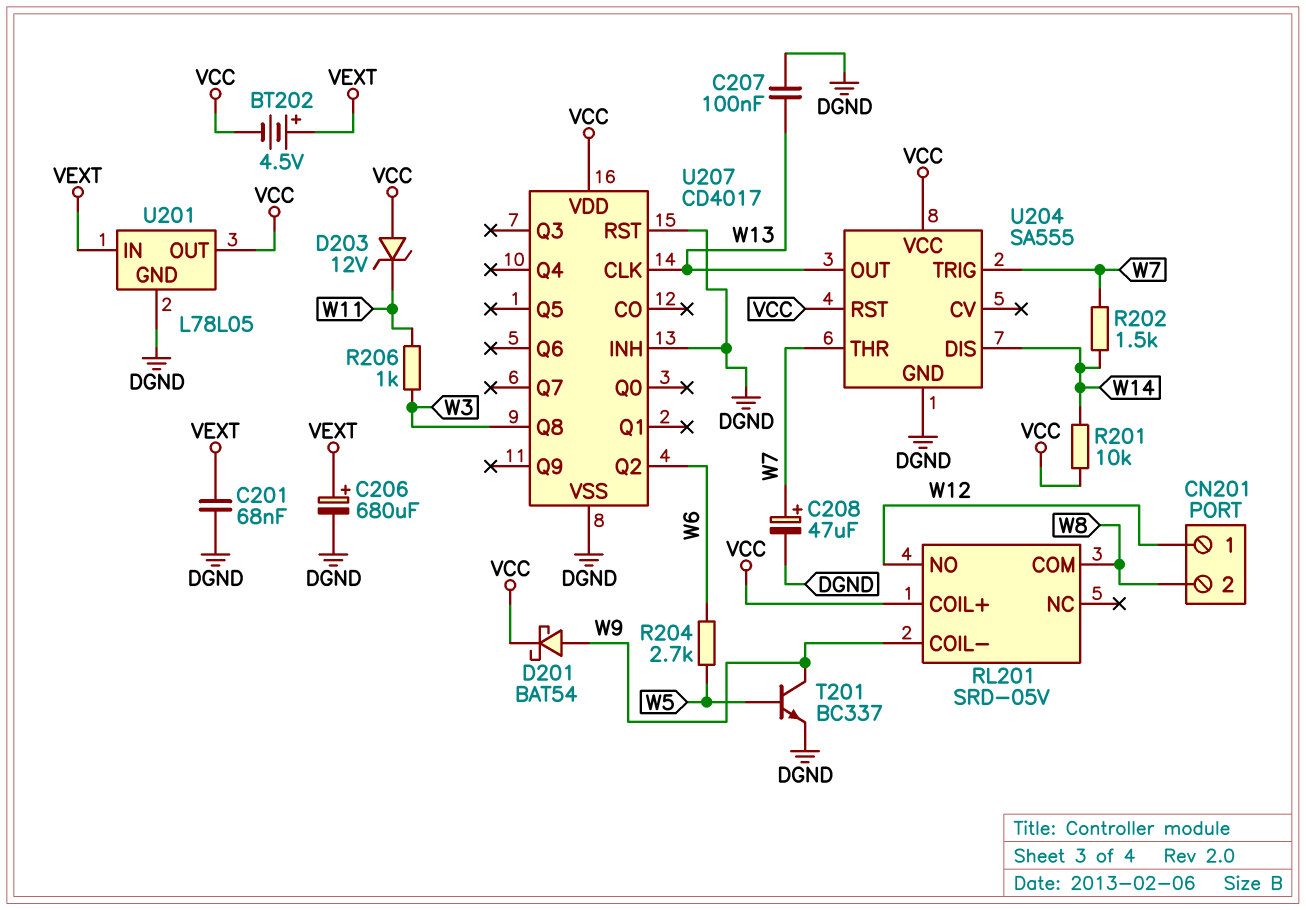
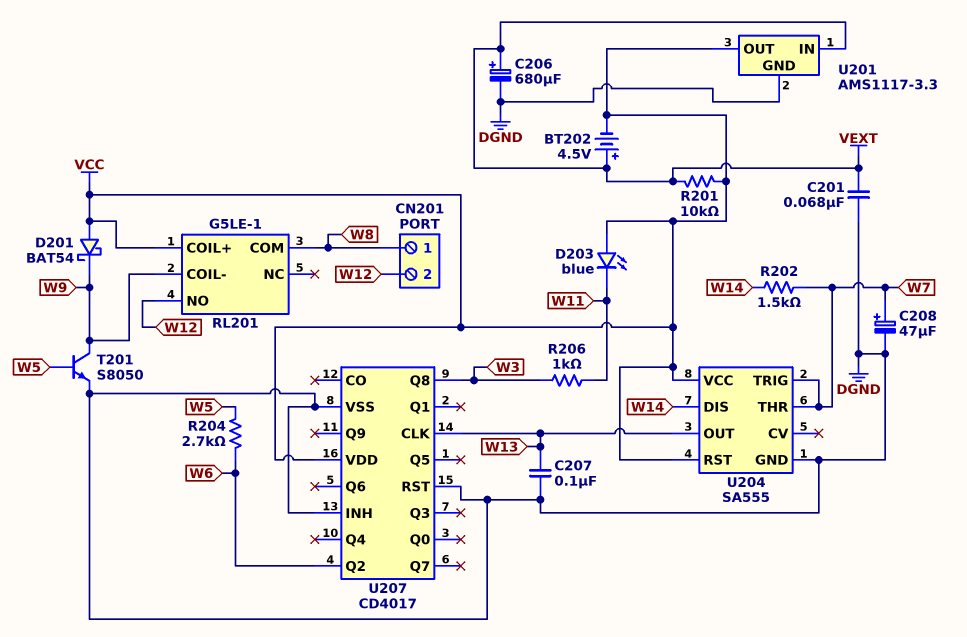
CN201 pin 1: W12 -> W8
CN201 pin 2: W8 -> W12
D201: schottky BAT54 (A W9, K VCC) -> schottky BAT54 (A VCC, K W9)
D203: zener 12V (A VCC, K W11) -> LED blue (A VCC, K W11)
R201: 10k (VCC, W14) -> 10k (VCC, VEXT)
RL201: SRD-05V -> G5LE-1
T201: NPN BC337 (B W5, C W9, E DGND) -> NPN S8050 (B W5, C W9, E DGND)
U201: L78L05 -> AMS1117-3.3

